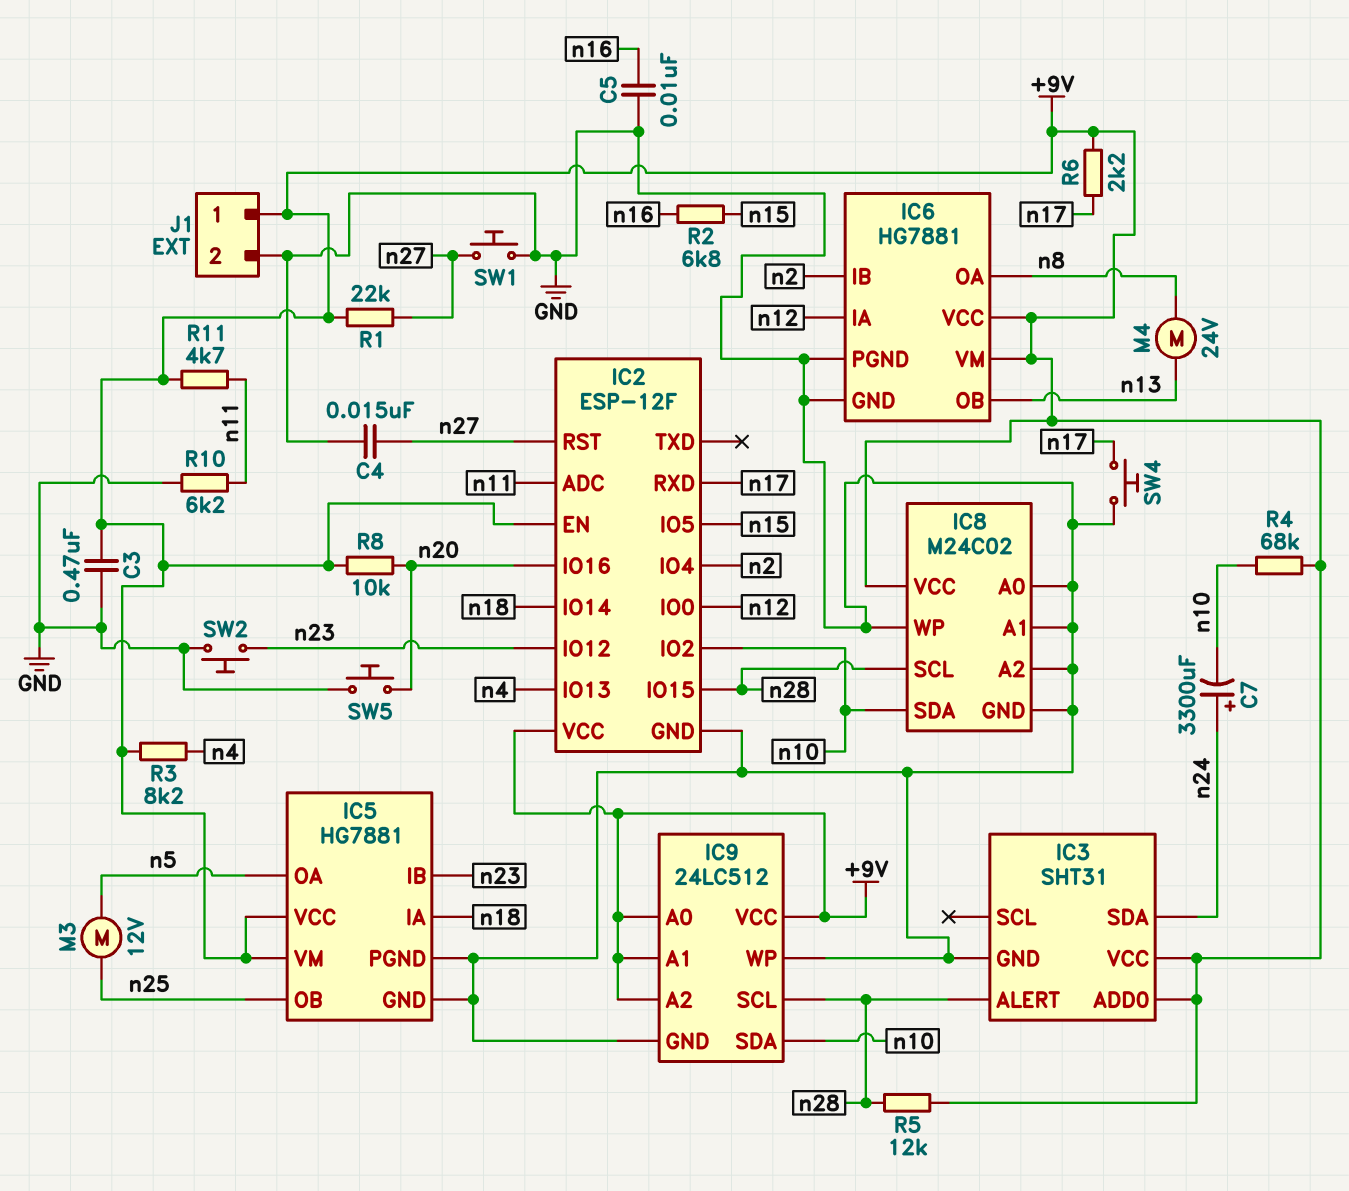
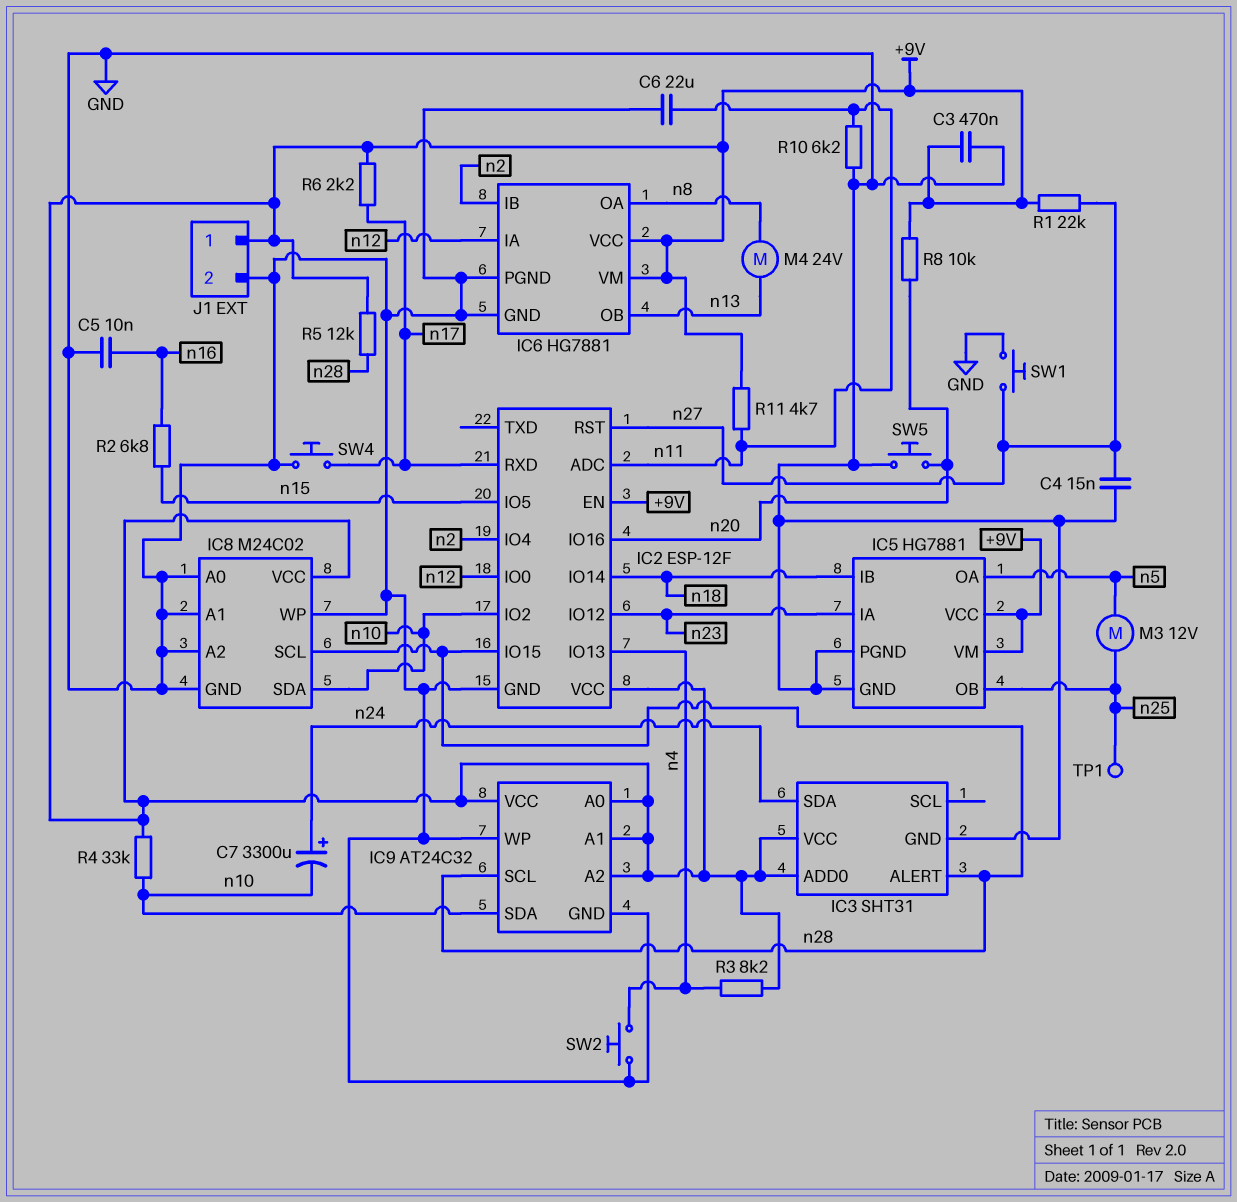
C6: none -> 22uF (GND, n11)
IC5 pin IA: n18 -> n23
IC5 pin IB: n23 -> n18
IC9: 24LC512 -> AT24C32
R4: 68k (+9V, n10) -> 33k (+9V, n10)
SW2: button (GND, n23) -> button (GND, n4)
TP1: none -> test point (n25)

